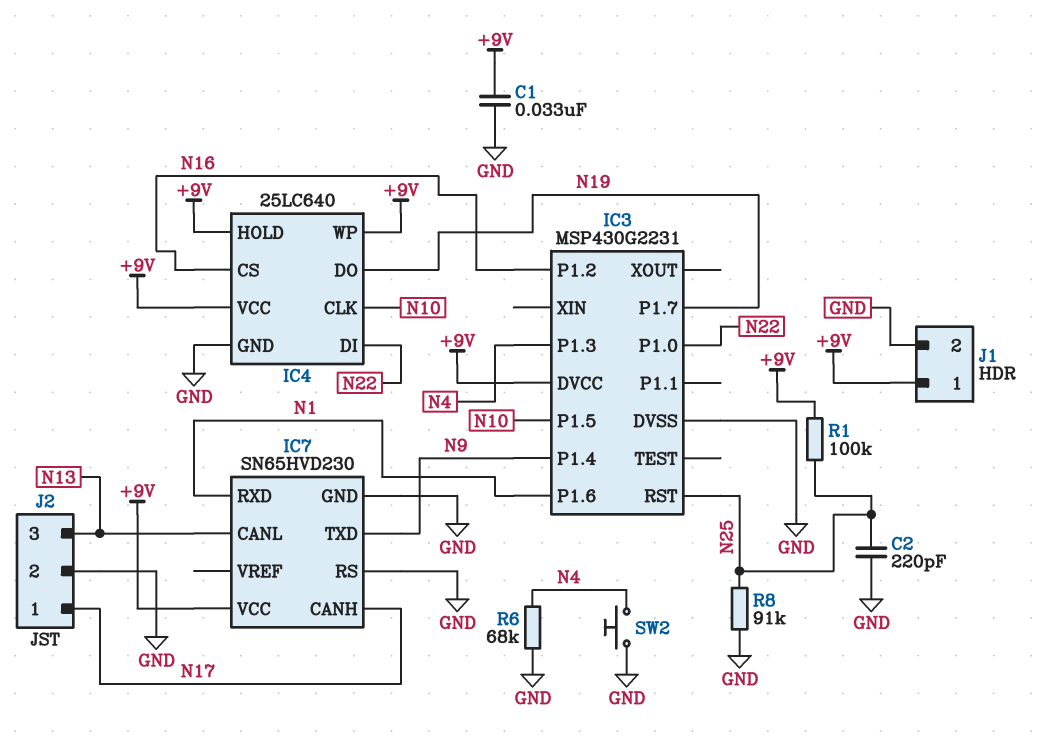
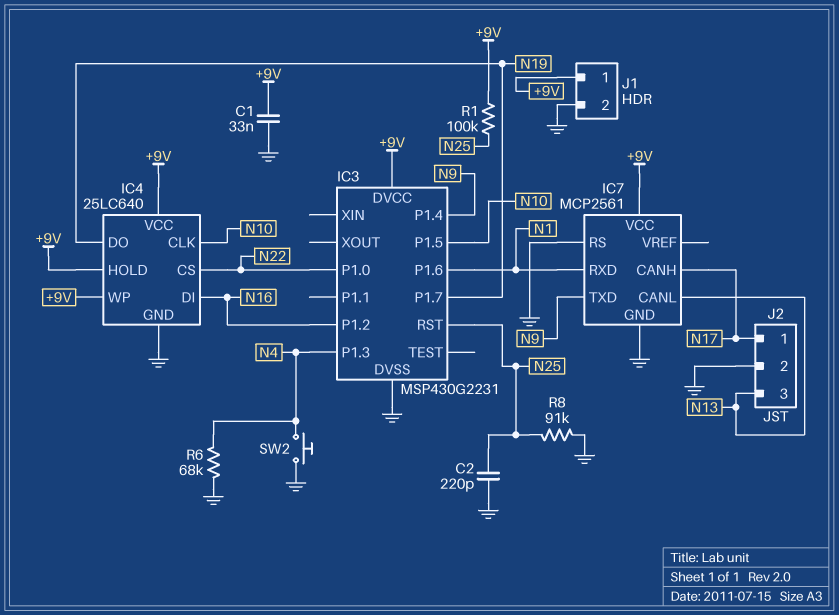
IC4 pin CS: N16 -> N22
IC4 pin DI: N22 -> N16
IC7: SN65HVD230 -> MCP2561

